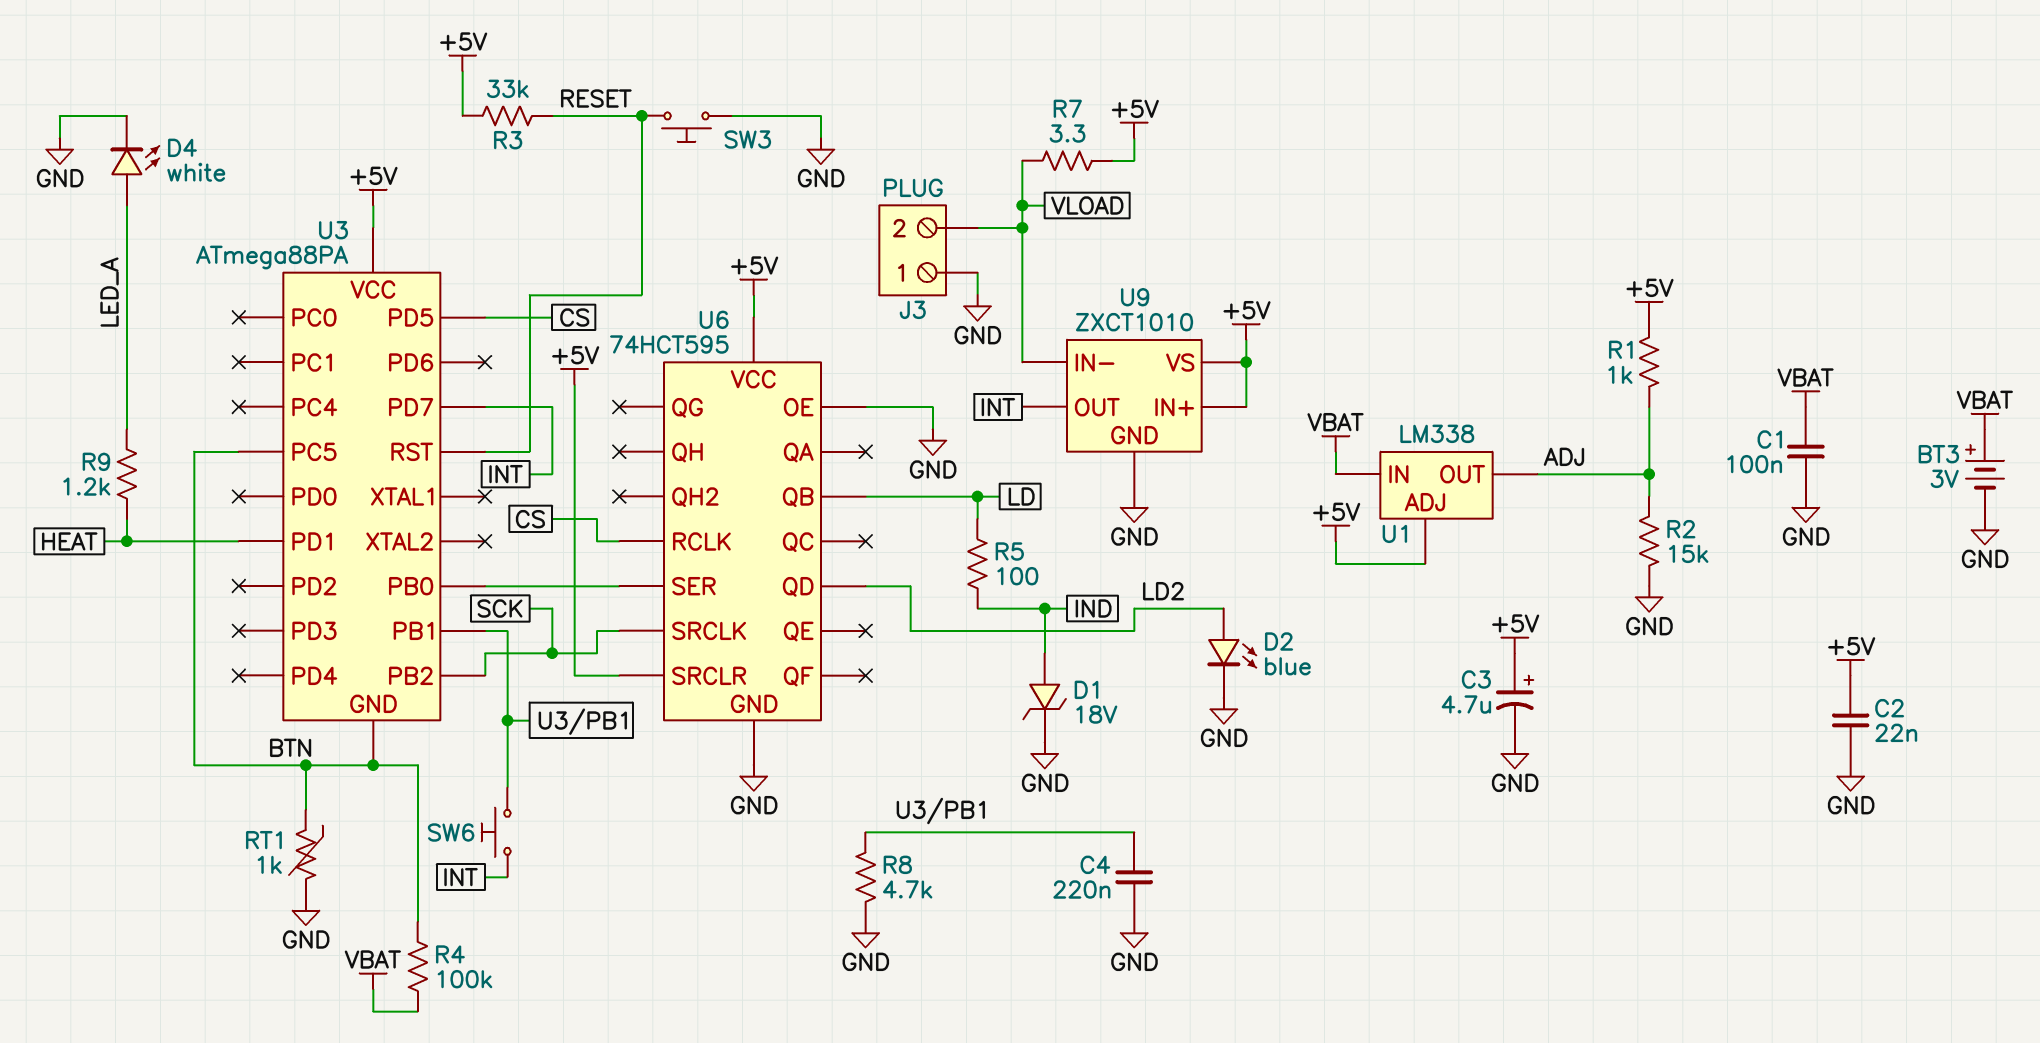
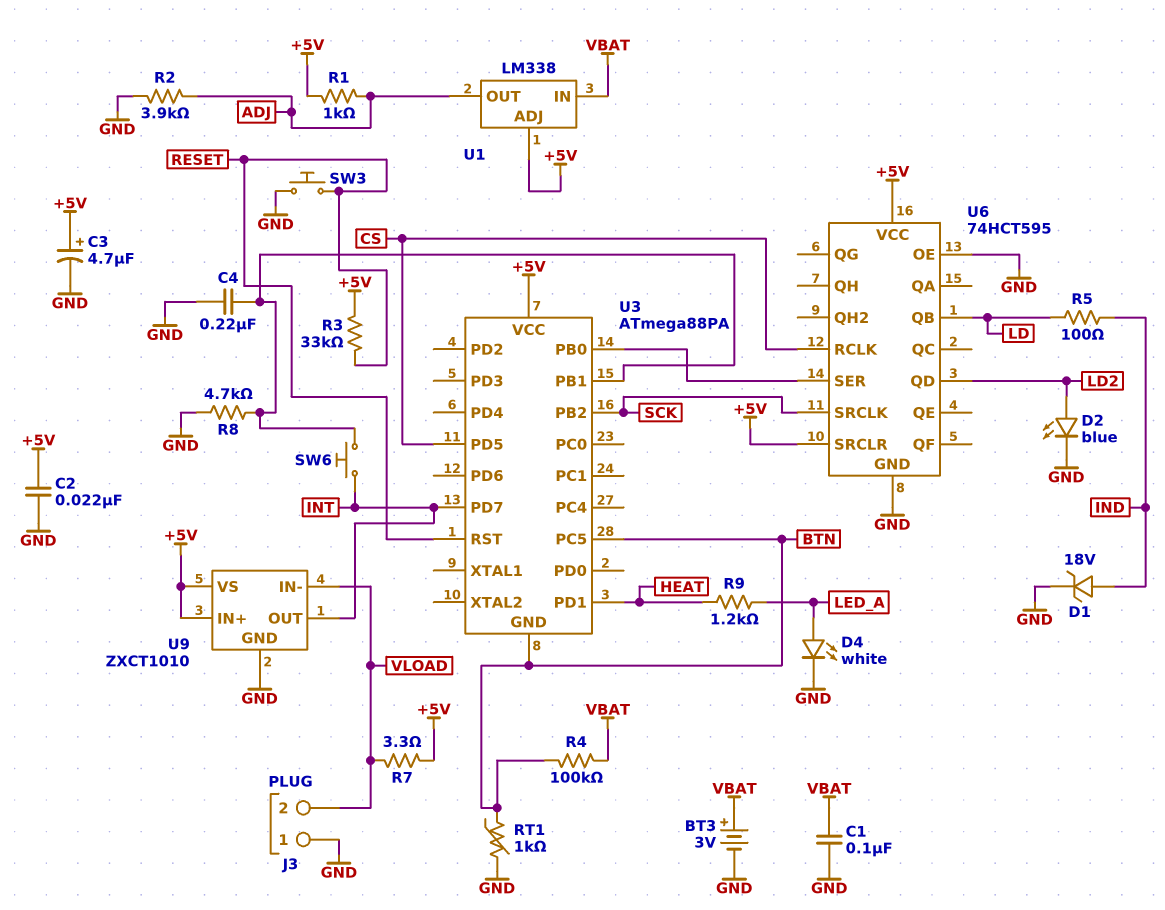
R2: 15k (ADJ, GND) -> 3.9k (ADJ, GND)

